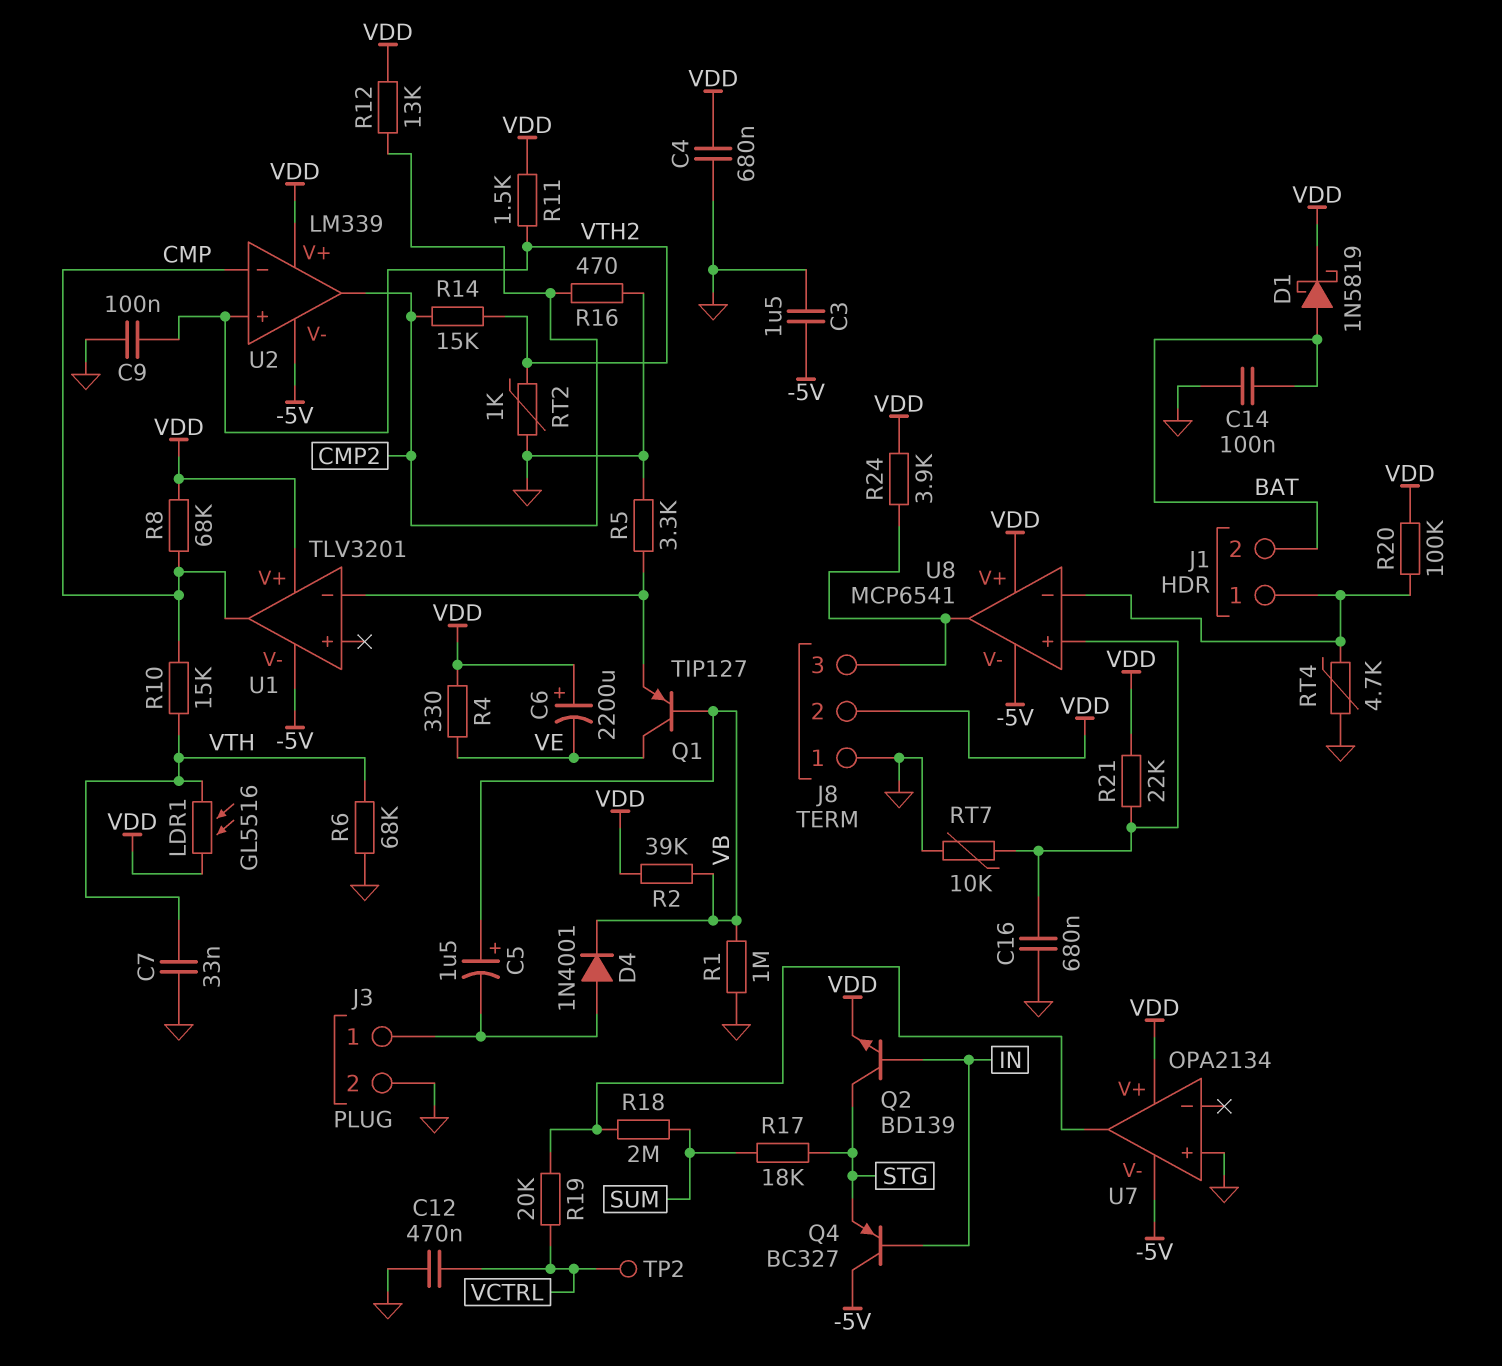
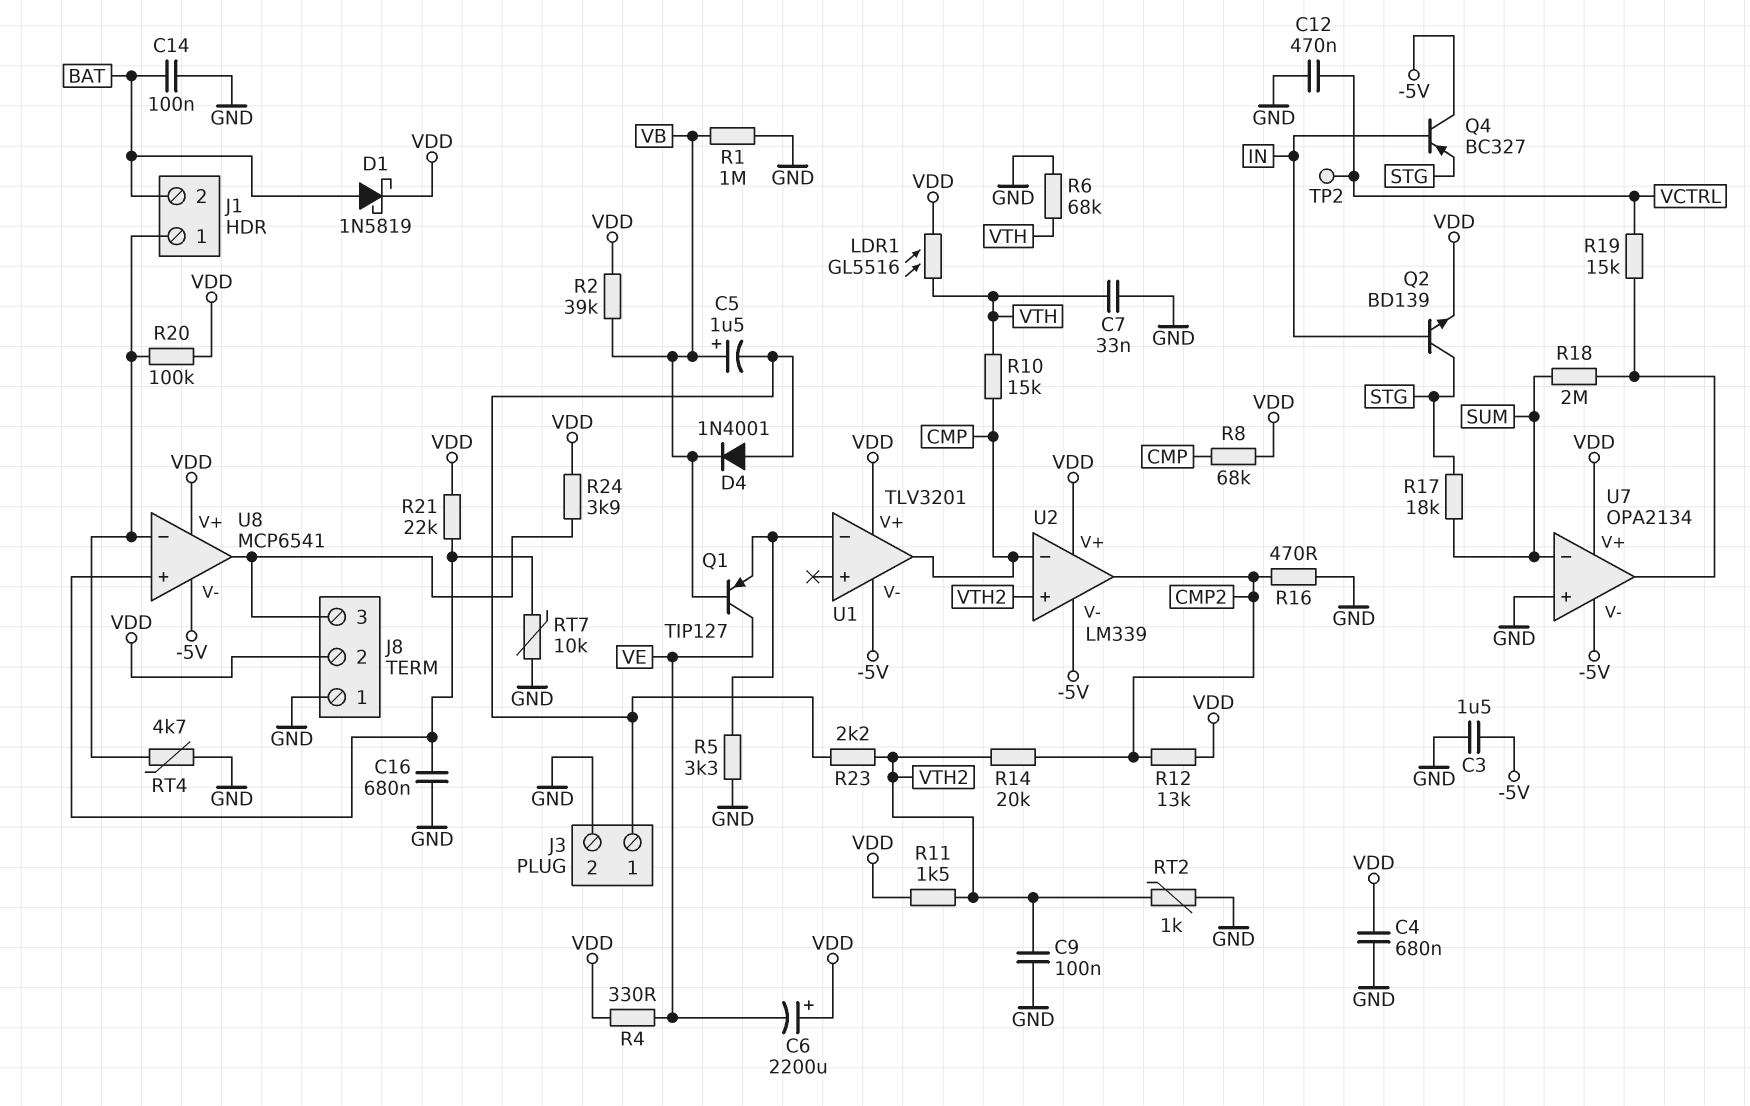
R14: 15k (CMP2, VTH2) -> 20k (CMP2, VTH2)
R19: 20k (U7/out, VCTRL) -> 15k (U7/out, VCTRL)
R23: none -> 2.2k (J3/1, VTH2)
U7 pin in-: none -> SUM

